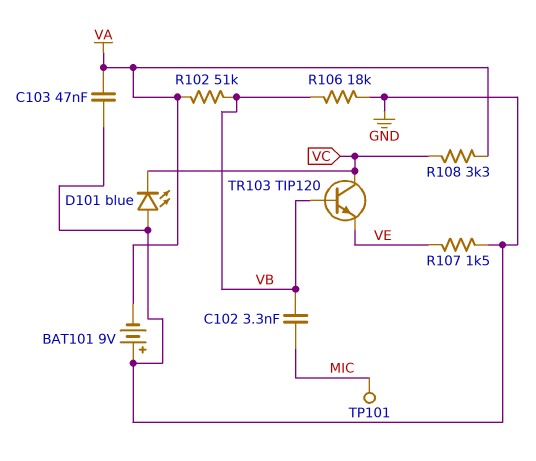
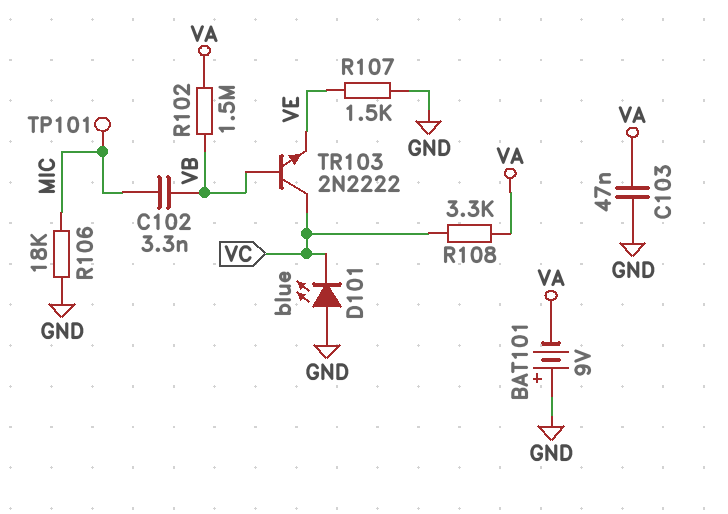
R102: 51k (VA, VB) -> 1.5M (VA, VB)
R106: 18k (GND, VB) -> 18k (GND, MIC)
TR103: NPN TIP120 (B VB, C VC, E VE) -> NPN 2N2222 (B VB, C VC, E VE)

